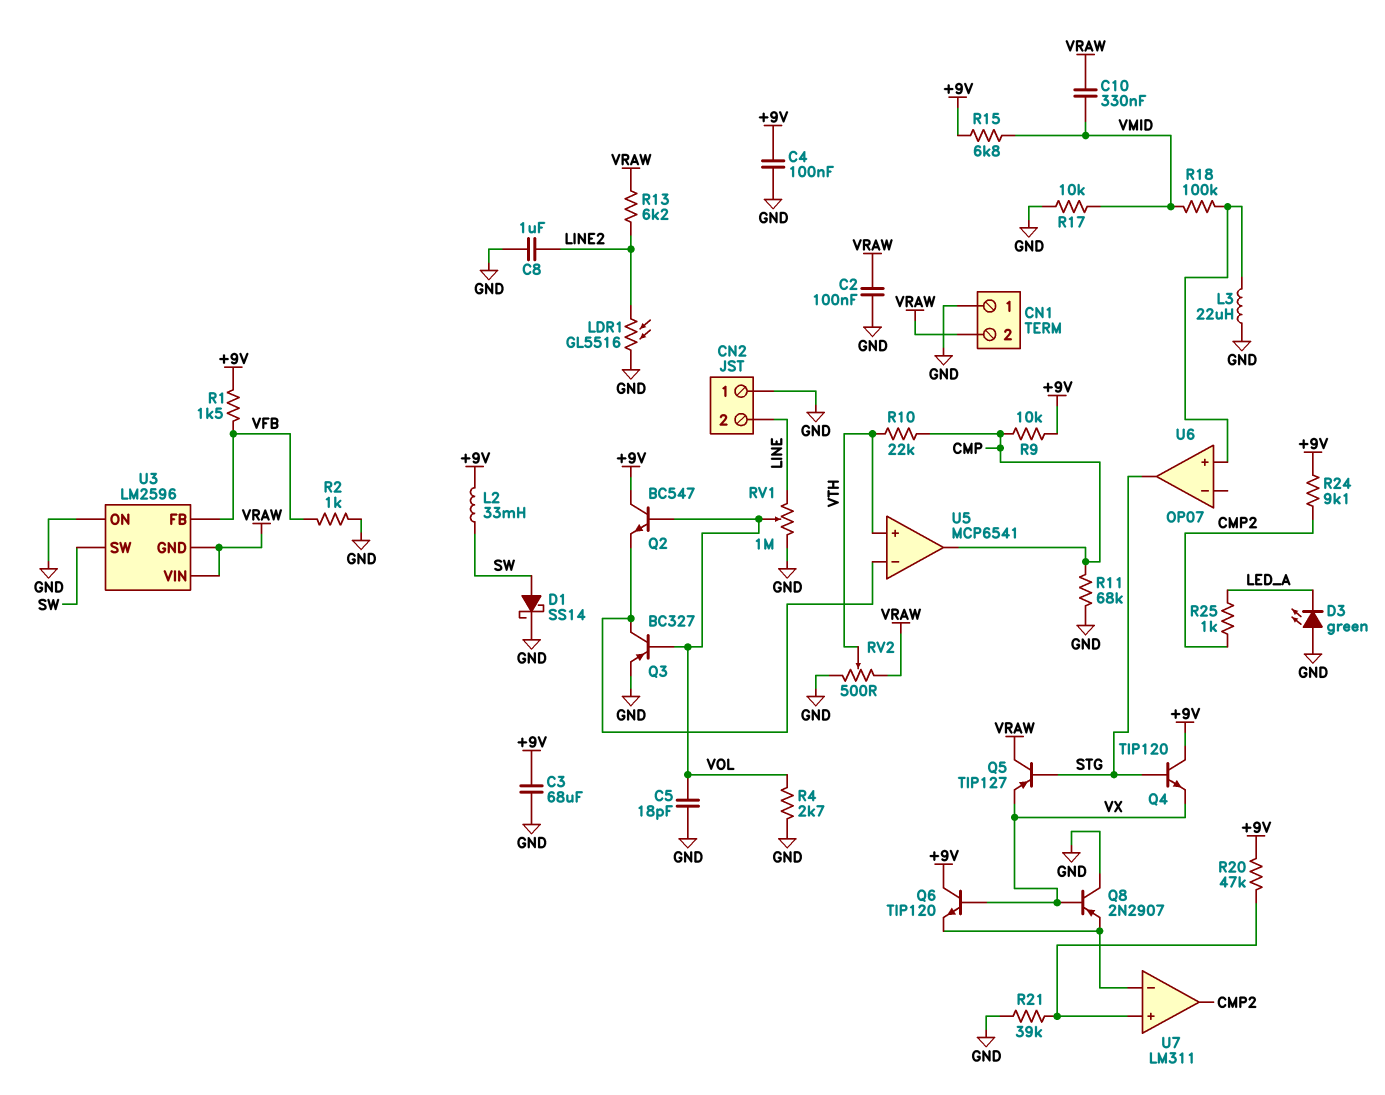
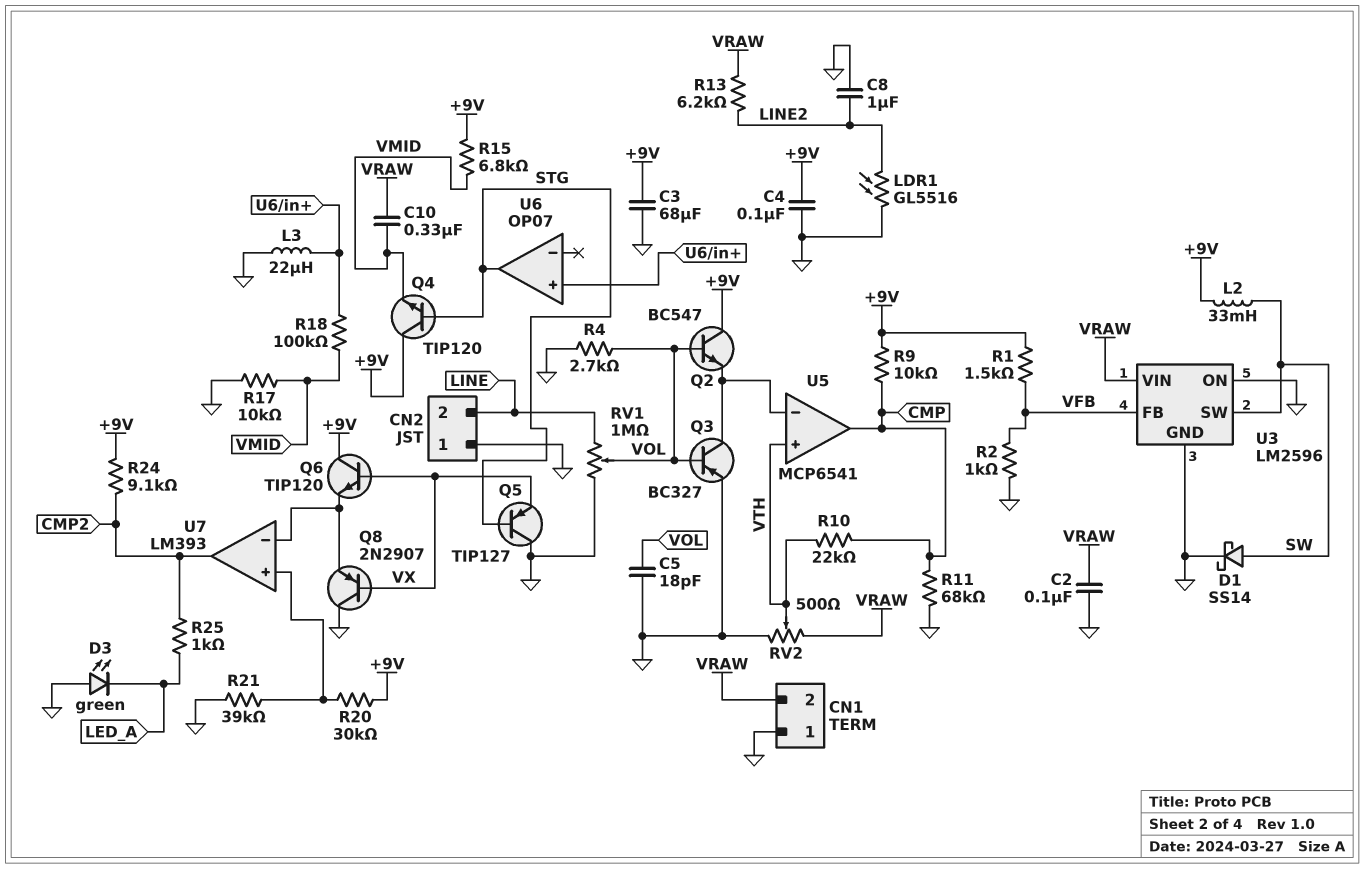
Q4: NPN TIP120 (B STG, C +9V, E VX) -> NPN TIP120 (B STG, C +9V, E VMID)
Q5: PNP TIP127 (B STG, C VRAW, E VX) -> PNP TIP127 (B STG, C GND, E VX)
R20: 47k (+9V, U7/in+) -> 30k (+9V, U7/in+)
U3 pin GND: VRAW -> GND
U7: LM311 -> LM393

